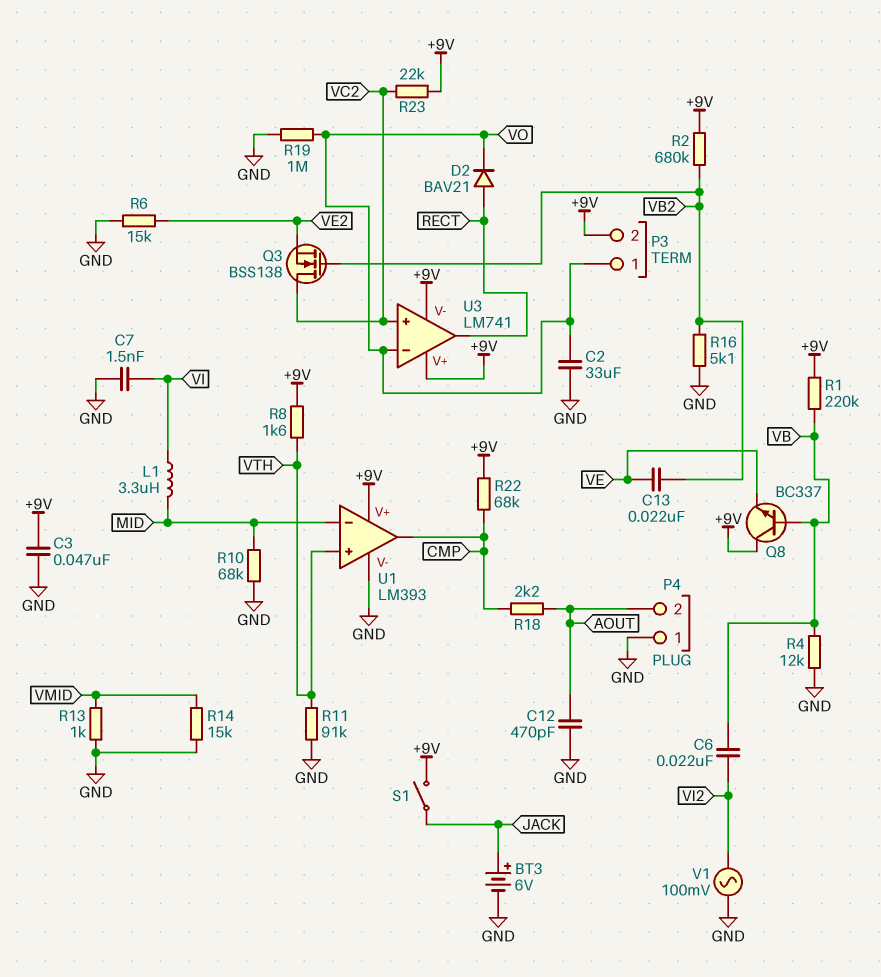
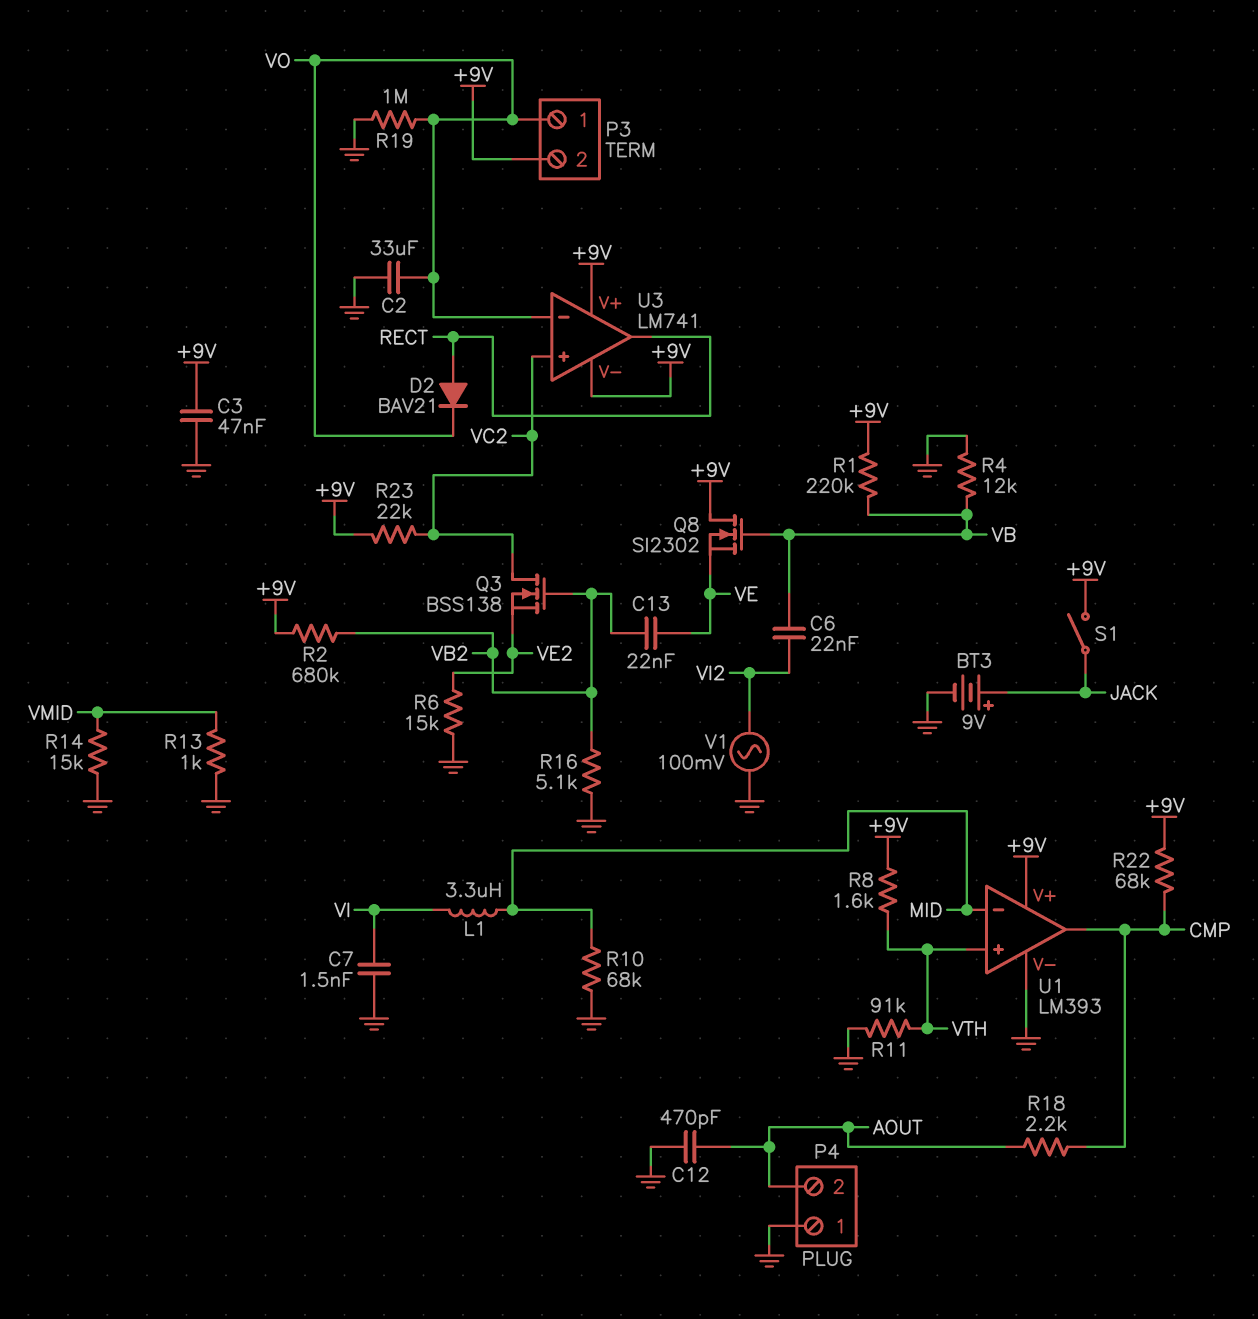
BT3: 6V (plus JACK, minus GND) -> 9V (plus JACK, minus GND)
Q8: NPN BC337 (B VB, C +9V, E VE) -> NMOS SI2302 (G VB, D +9V, S VE)

